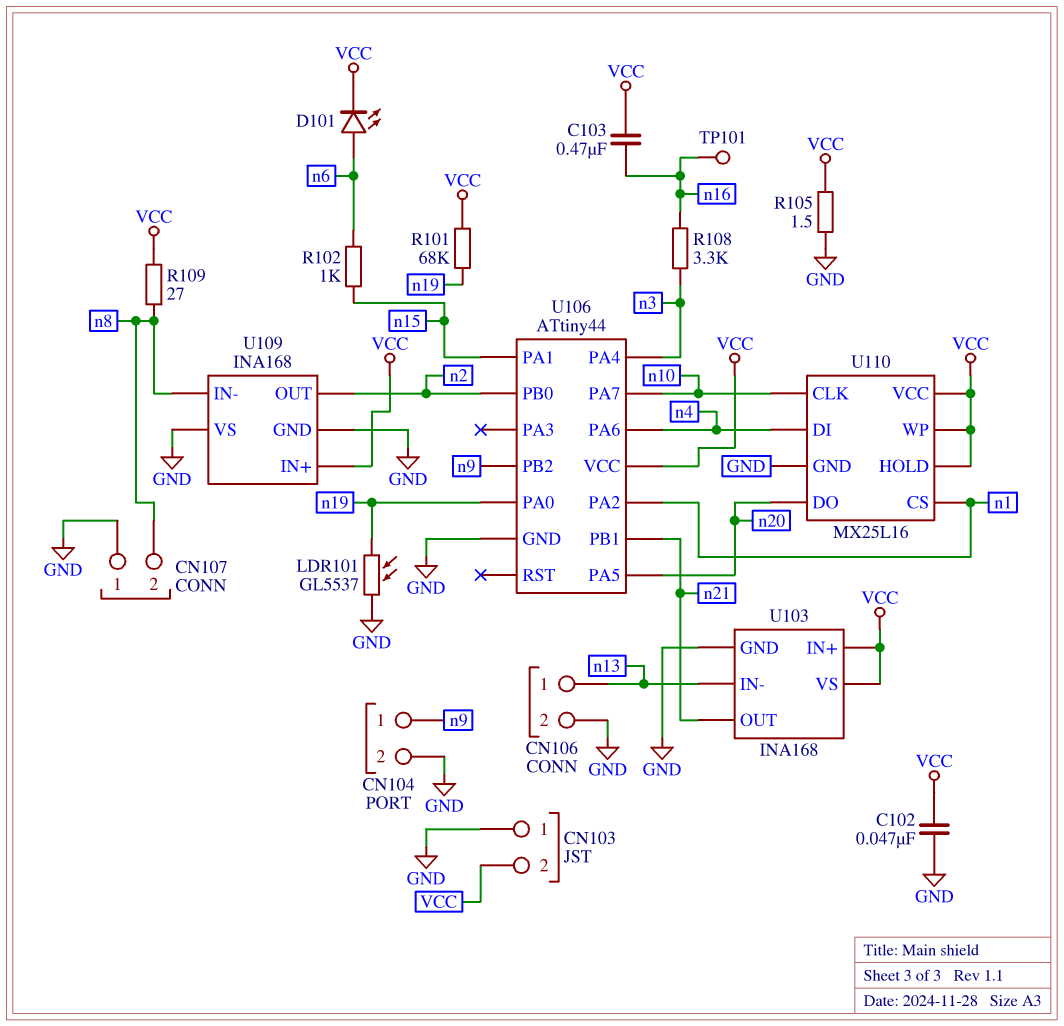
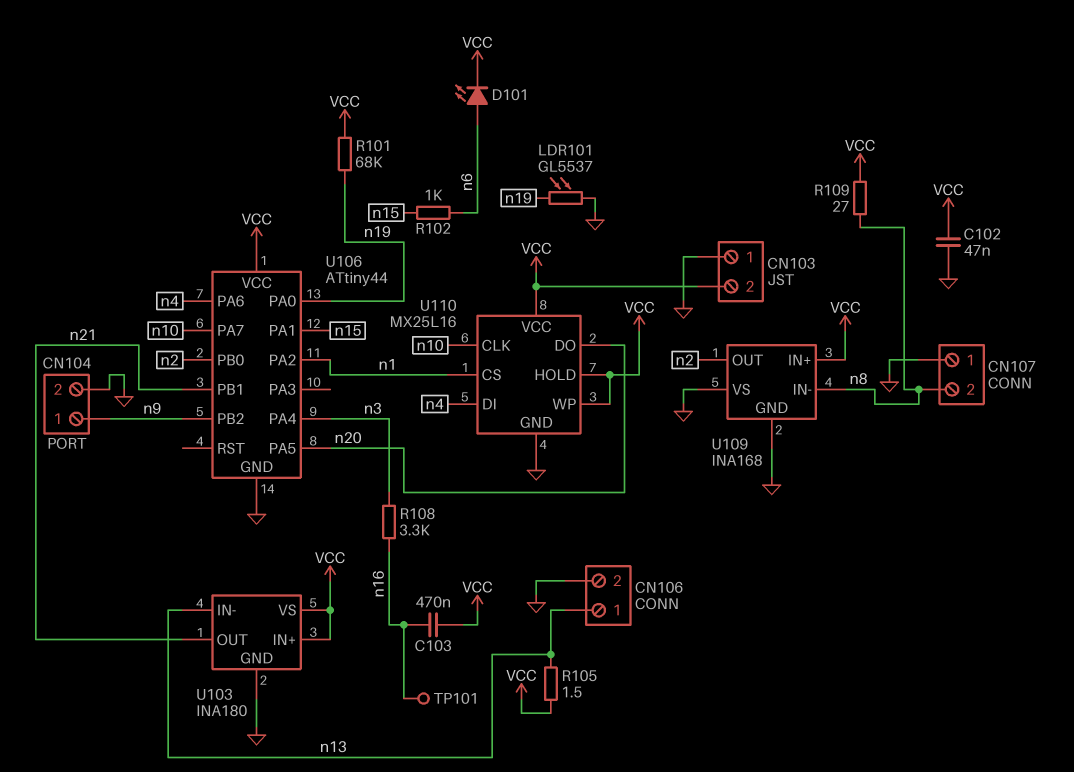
R105: 1.5 (GND, VCC) -> 1.5 (VCC, n13)
U103: INA168 -> INA180

